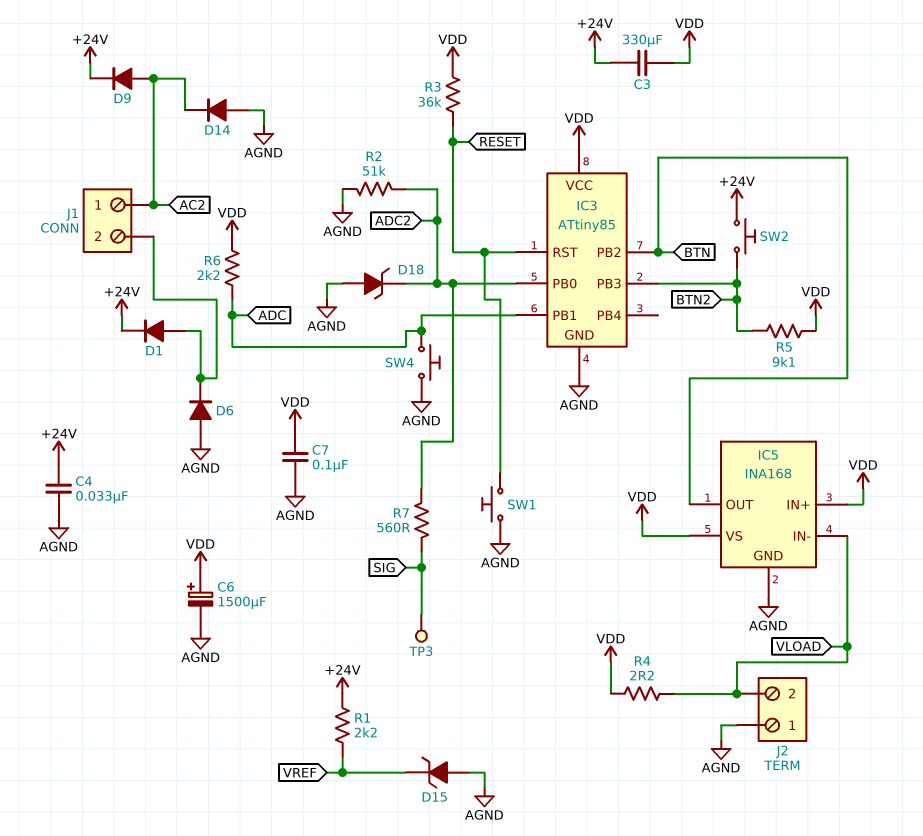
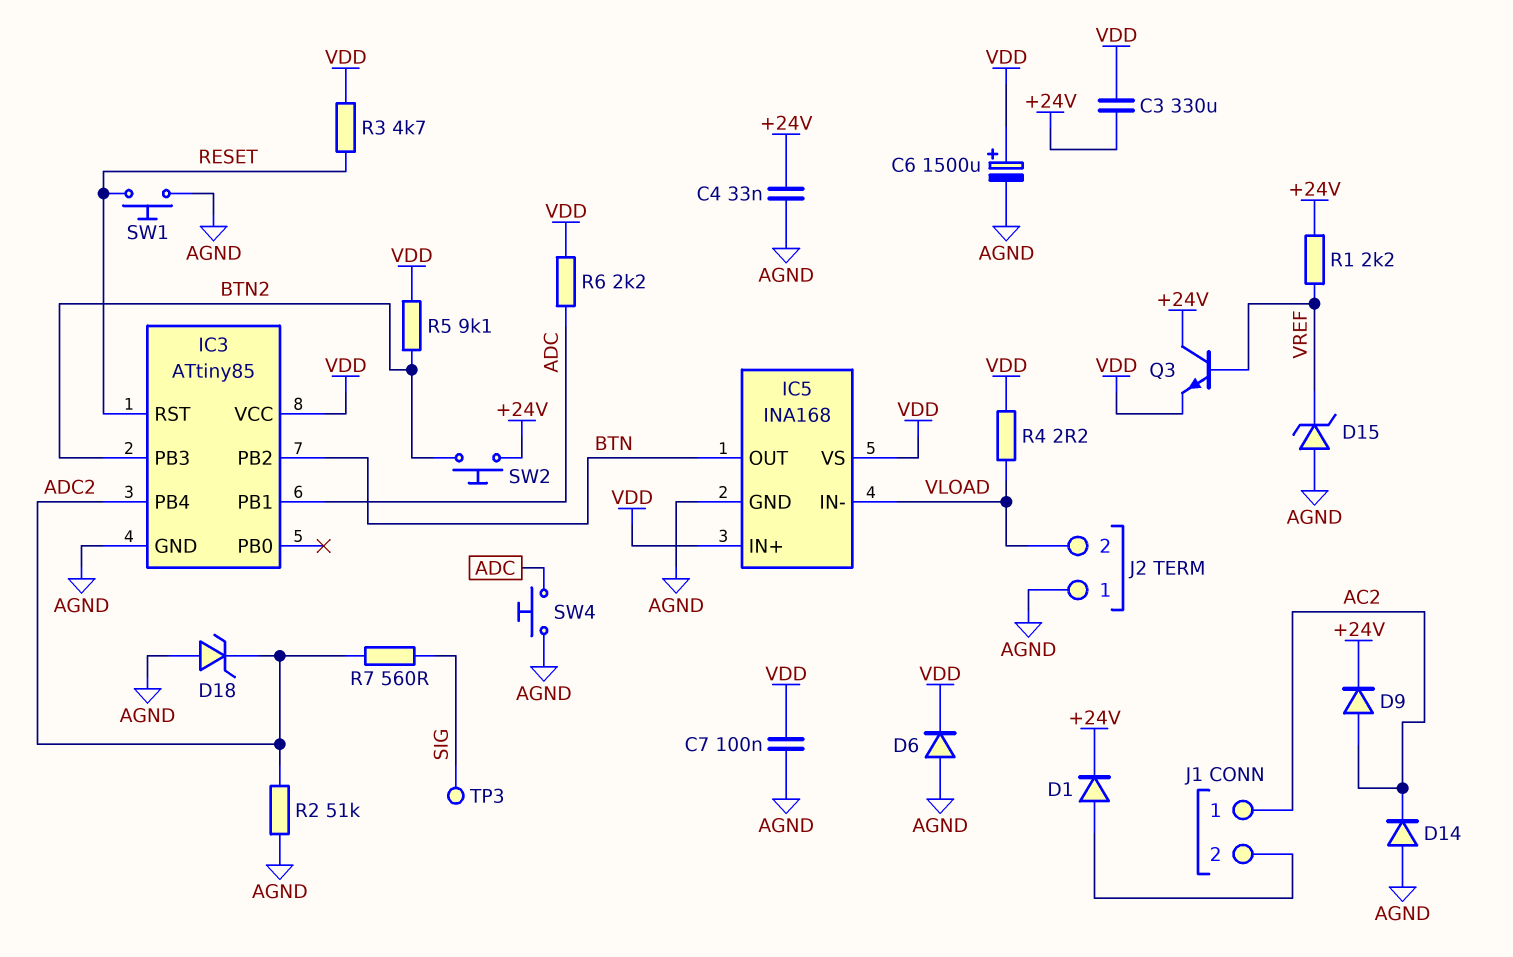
D6: diode (A AGND, K J1/2) -> diode (A AGND, K VDD)
IC3 pin PB0: ADC2 -> none
IC3 pin PB4: none -> ADC2
Q3: none -> NPN (B VREF, C +24V, E VDD)
R3: 36k (RESET, VDD) -> 4.7k (RESET, VDD)

